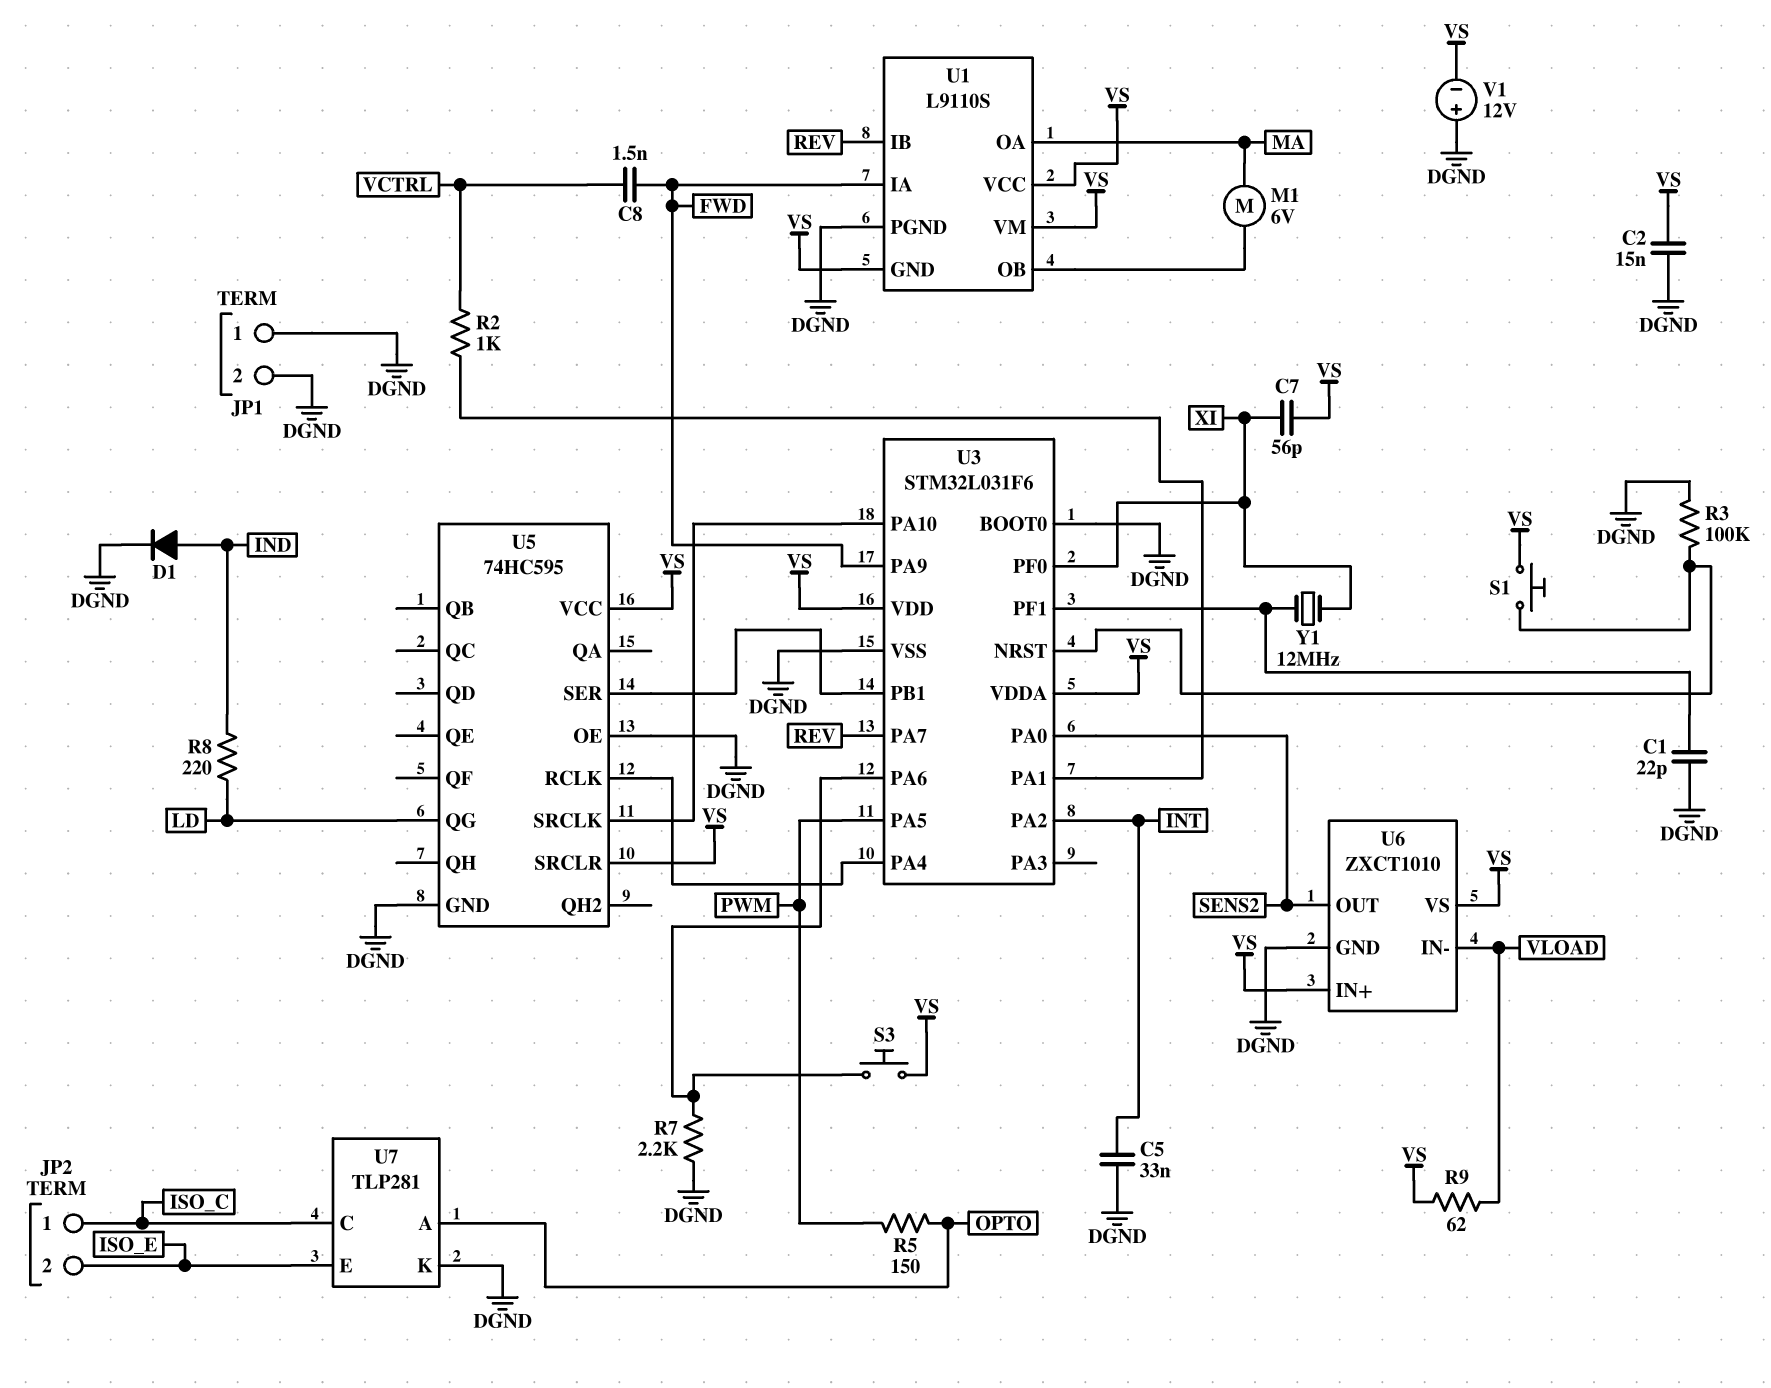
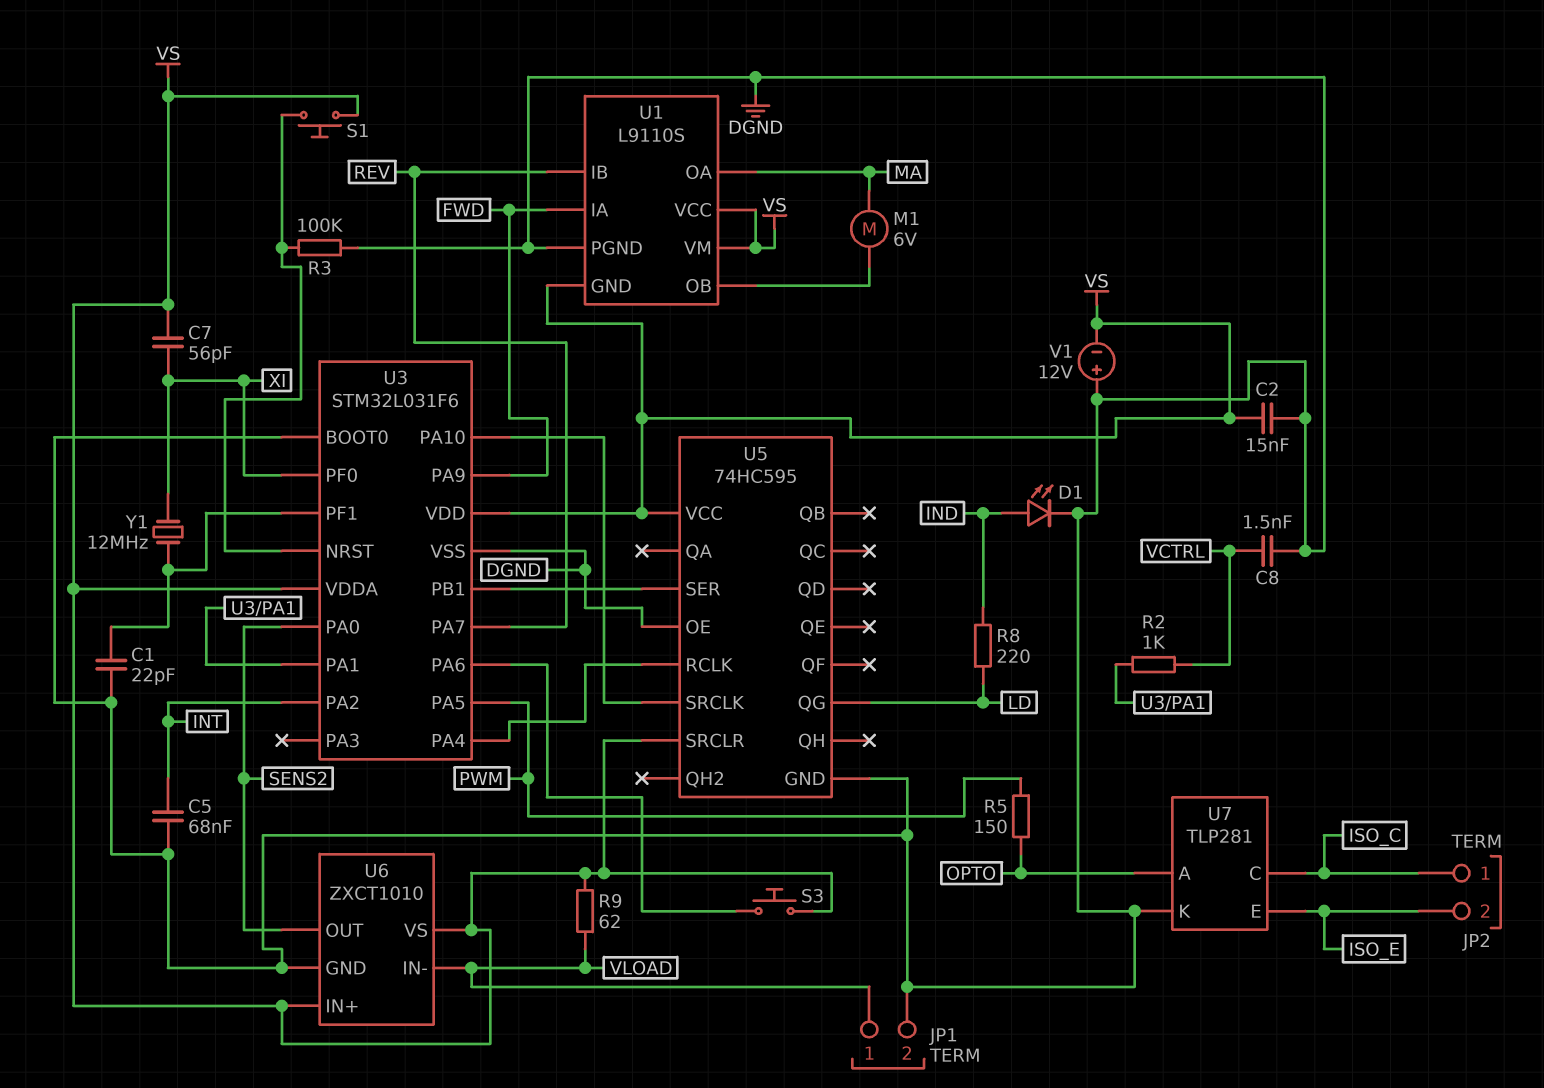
C5: 33nF (DGND, INT) -> 68nF (DGND, INT)
C8: 1.5nF (FWD, VCTRL) -> 1.5nF (DGND, VCTRL)
D1: diode (A IND, K DGND) -> LED (A IND, K DGND)
JP1 pin 1: DGND -> VLOAD
R7: 2.2k (DGND, U3/PA6) -> none

